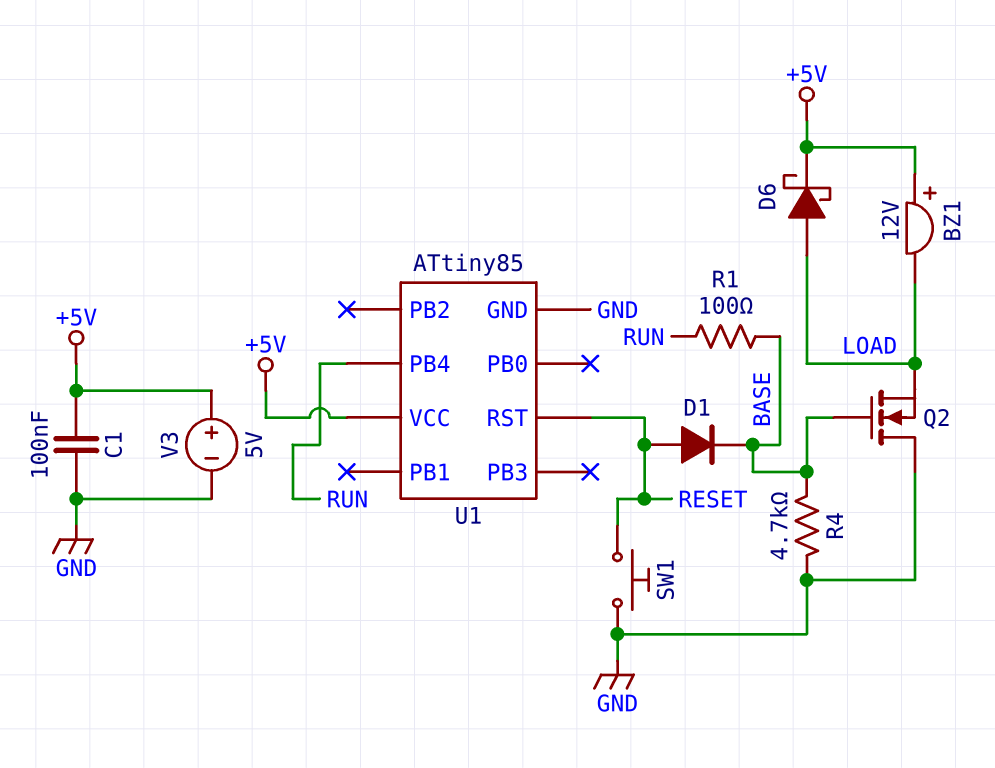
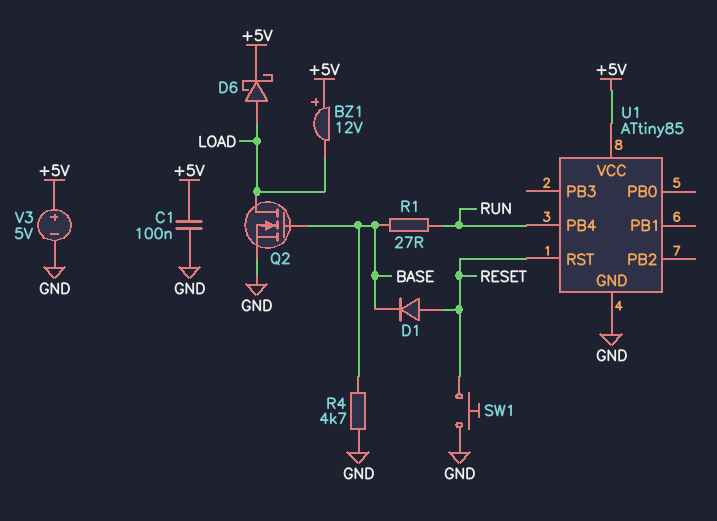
Q2: NMOS (G BASE, D GND, S LOAD) -> NMOS (G BASE, D LOAD, S GND)
R1: 100 (BASE, RUN) -> 27 (BASE, RUN)

